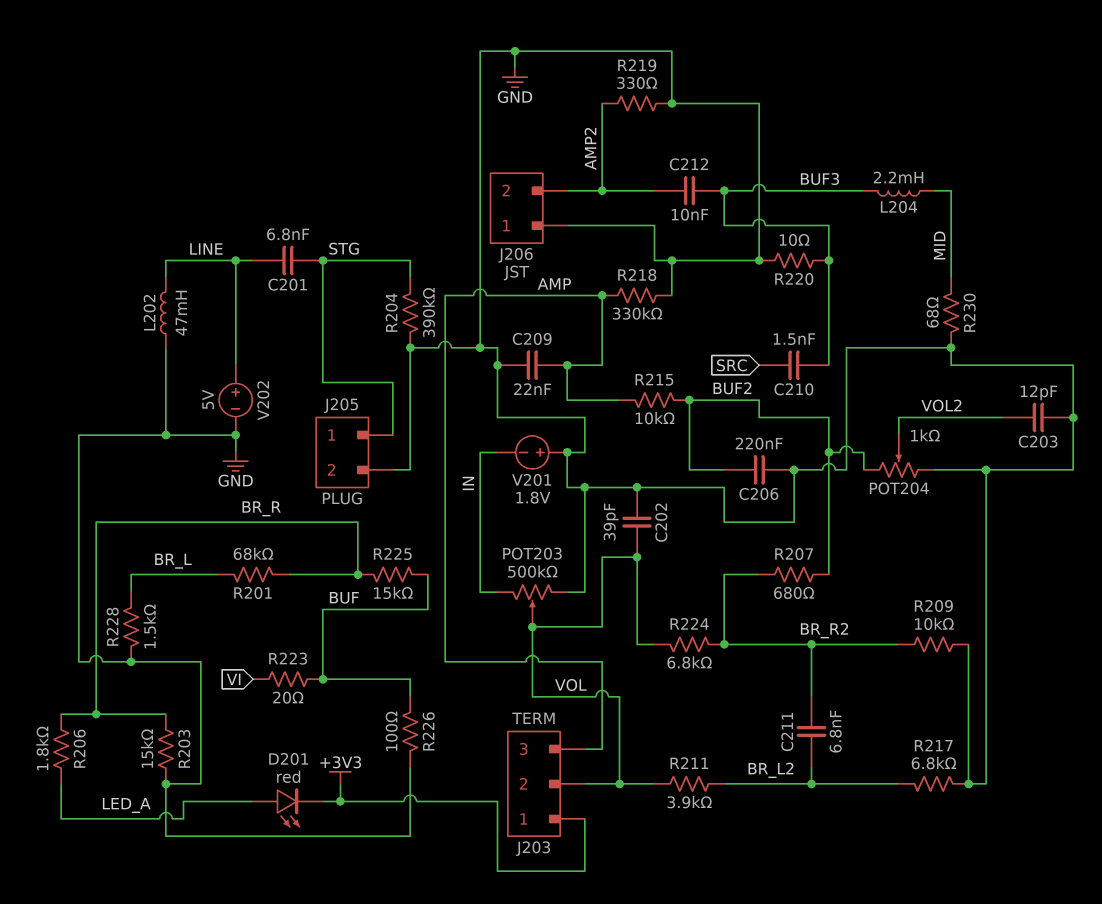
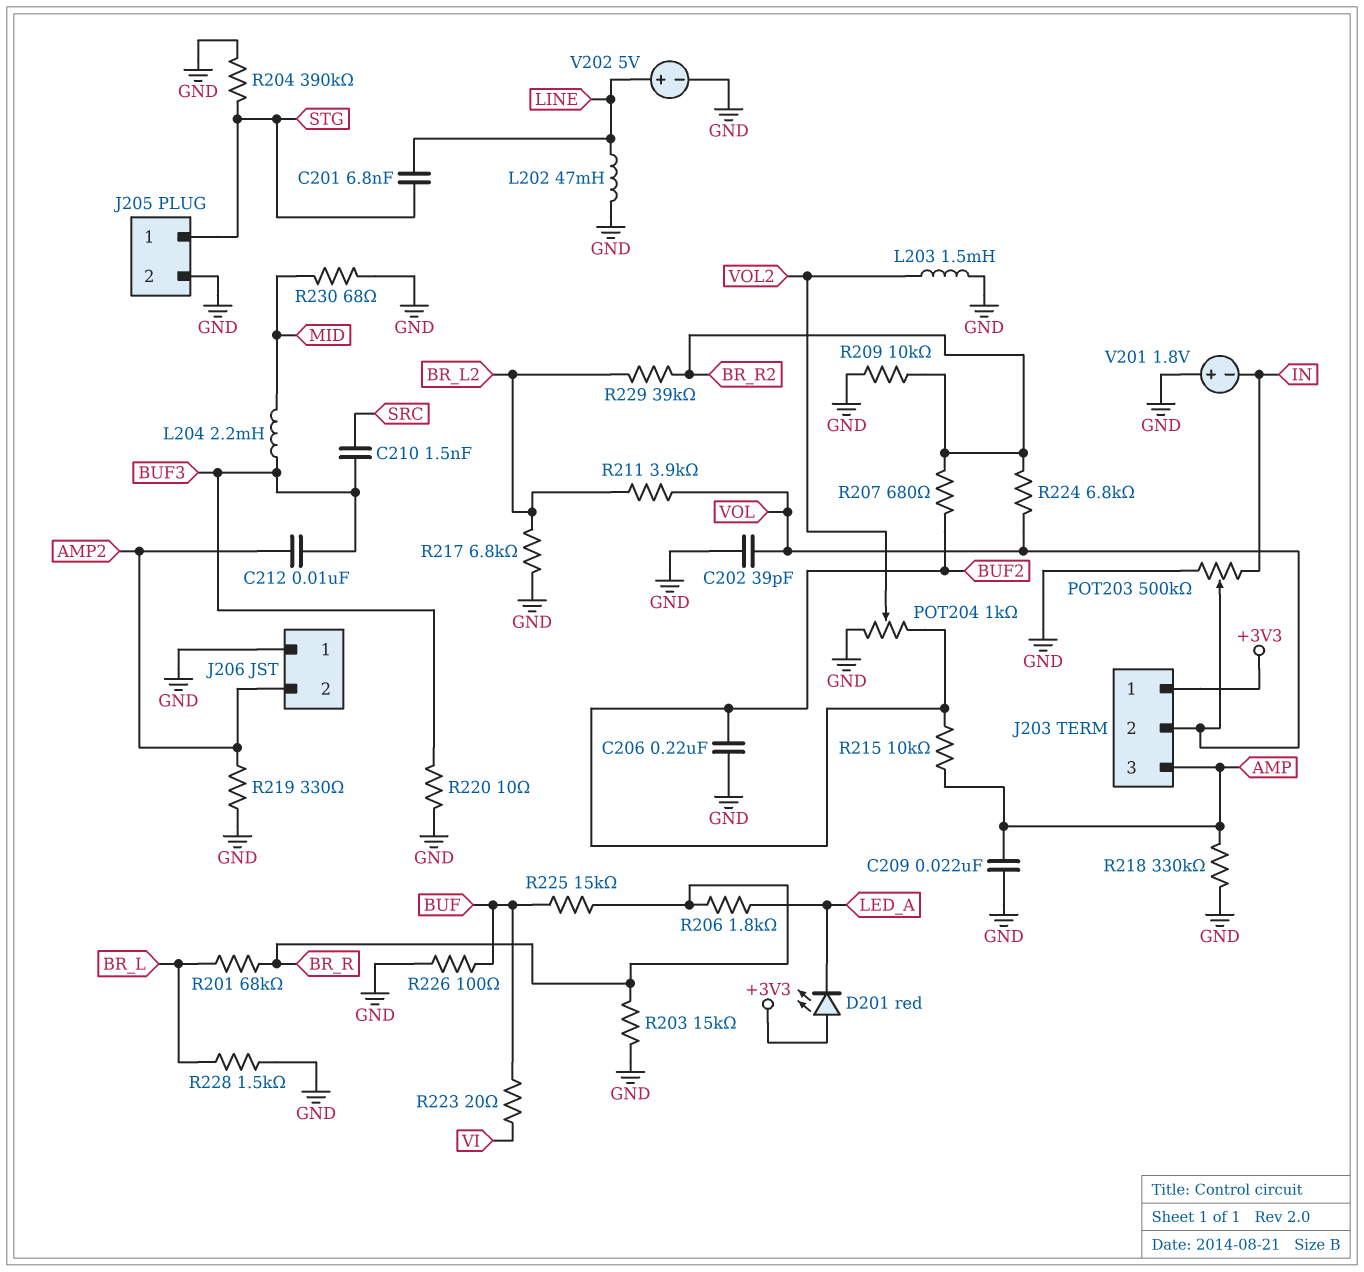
C203: 12pF (GND, VOL2) -> none
C211: 6.8nF (BR_L2, BR_R2) -> none
D201: LED red (A LED_A, K +3V3) -> LED red (A +3V3, K LED_A)
L203: none -> 1.5mH (GND, VOL2)
R229: none -> 39k (BR_L2, BR_R2)

